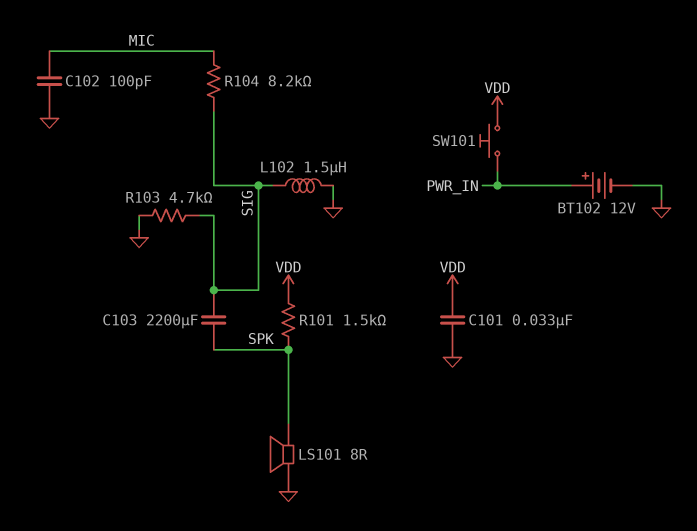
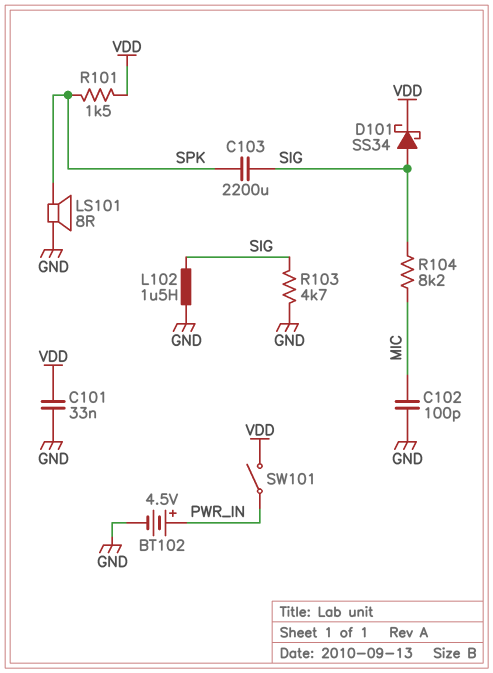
BT102: 12V (plus PWR_IN, minus GND) -> 4.5V (plus PWR_IN, minus GND)
D101: none -> schottky SS34 (A SIG, K VDD)
SW101: button (PWR_IN, VDD) -> switch (PWR_IN, VDD)

